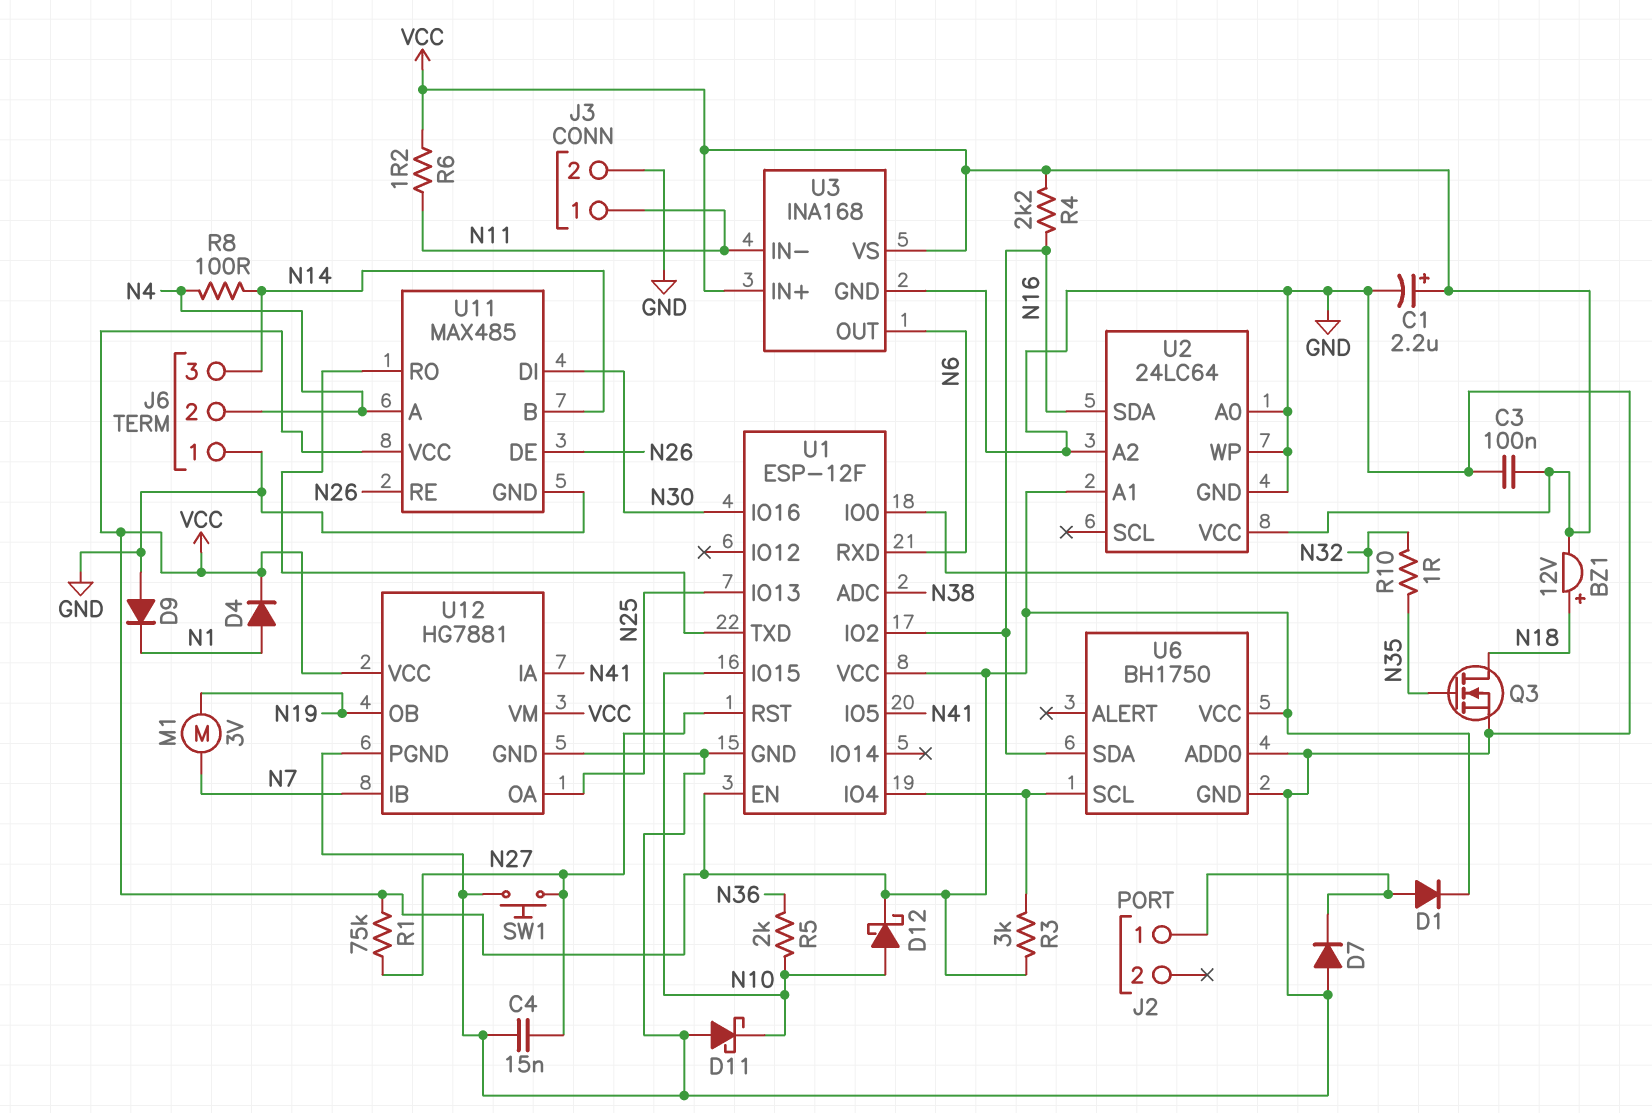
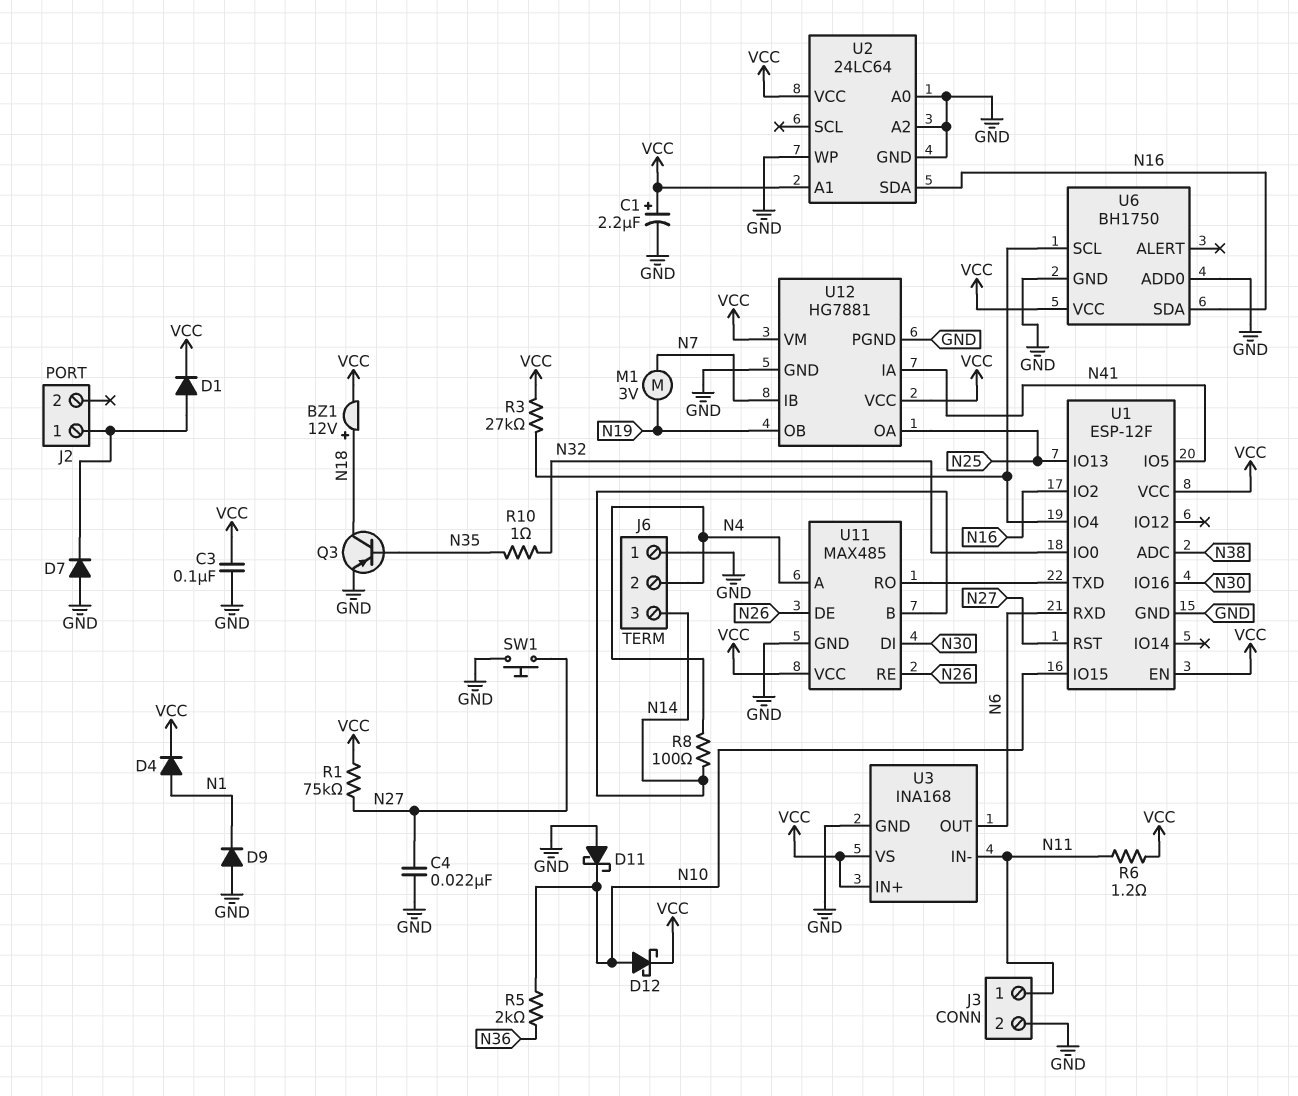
C4: 15nF (GND, N27) -> 22nF (GND, N27)
Q3: NMOS (G N35, D N18, S GND) -> PNP (B N35, C N18, E GND)
R3: 3k (U1/IO4, VCC) -> 27k (U1/IO4, VCC)
R4: 2.2k (N16, VCC) -> none

